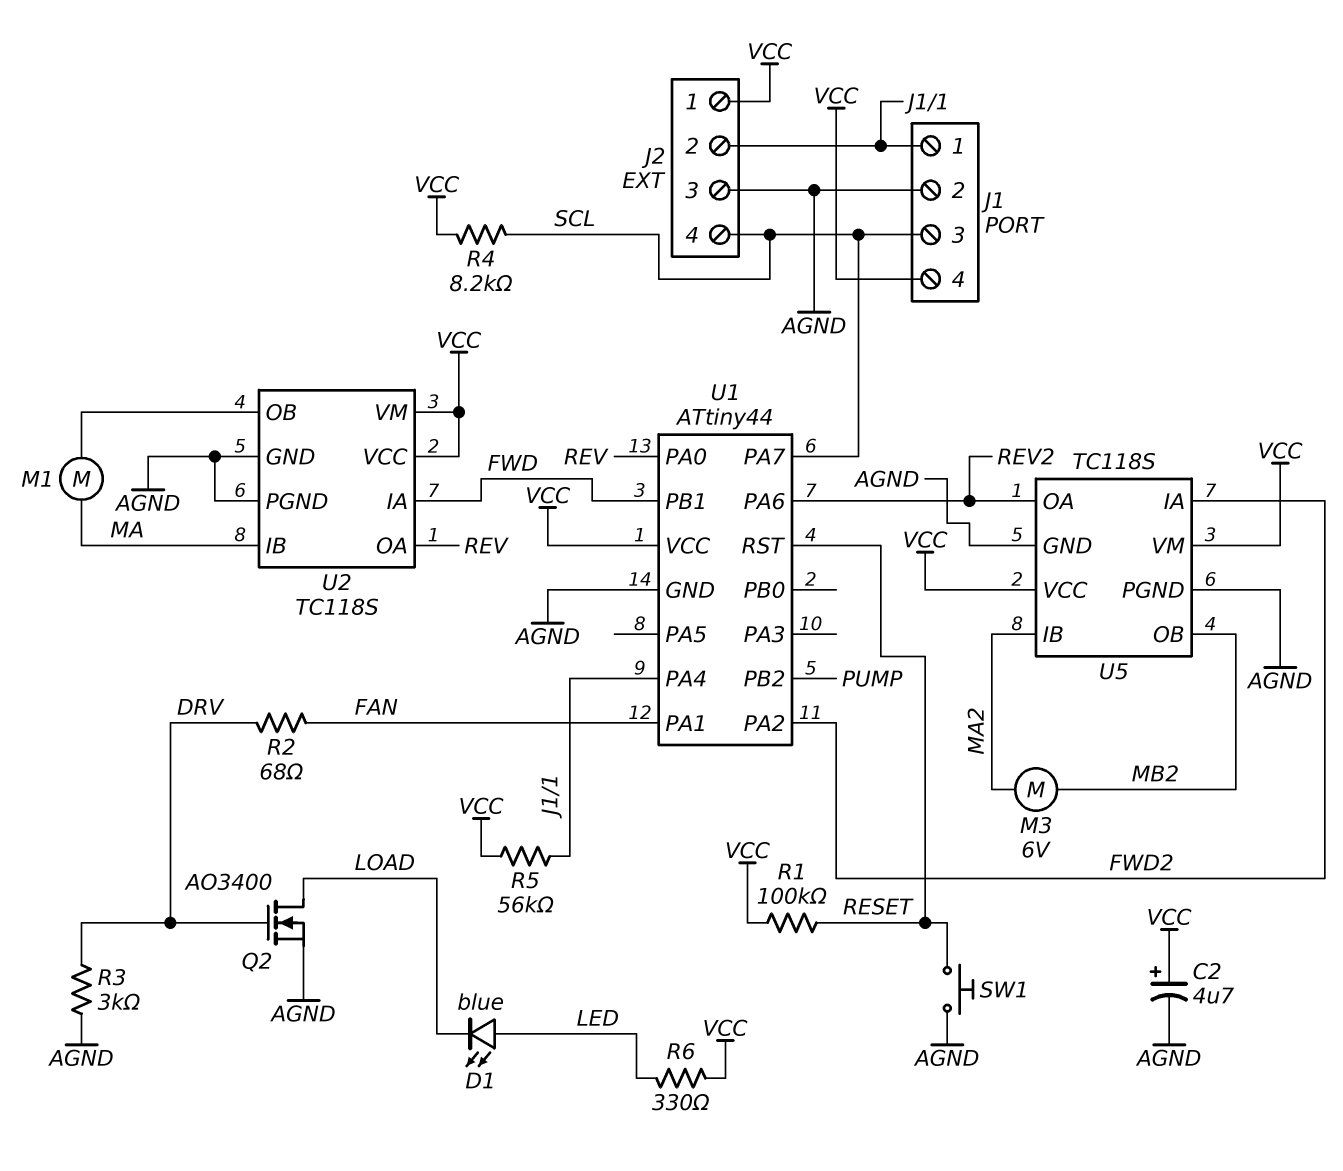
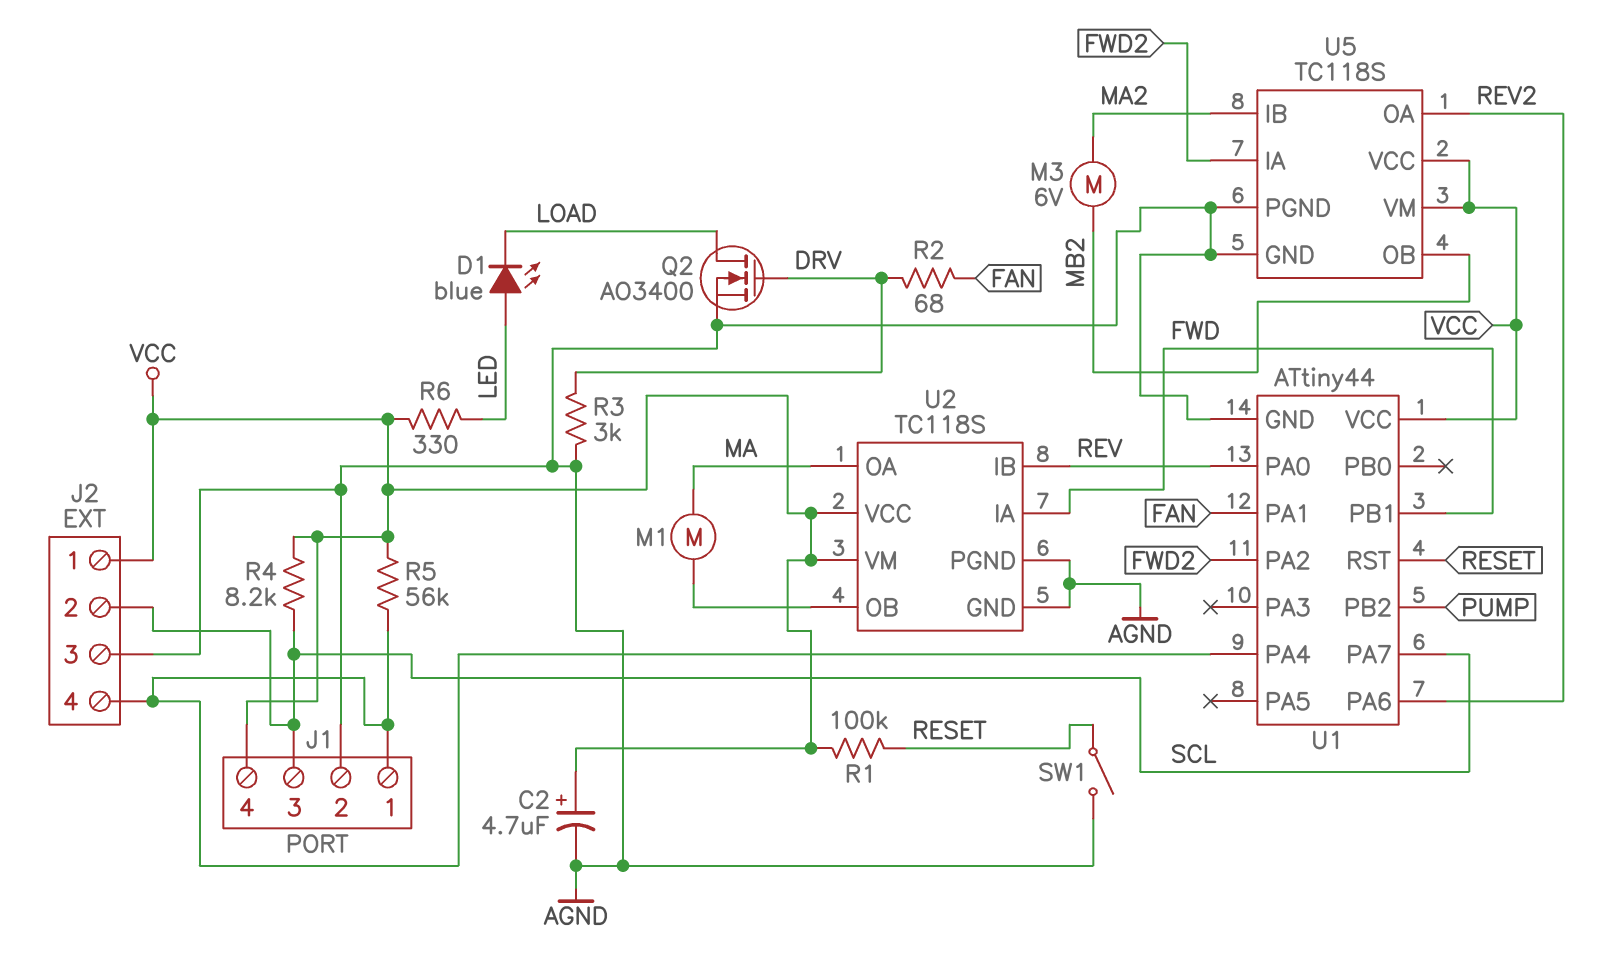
J2 pin 2: J1/1 -> SCL
J2 pin 4: SCL -> J1/1
SW1: button (AGND, RESET) -> switch (AGND, RESET)
U2 pin IB: MA -> REV
U2 pin OA: REV -> MA

